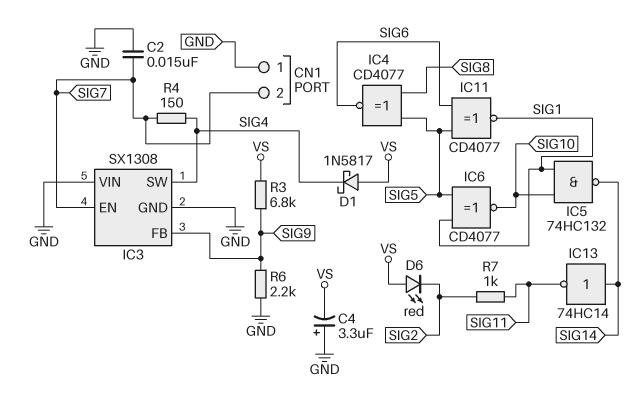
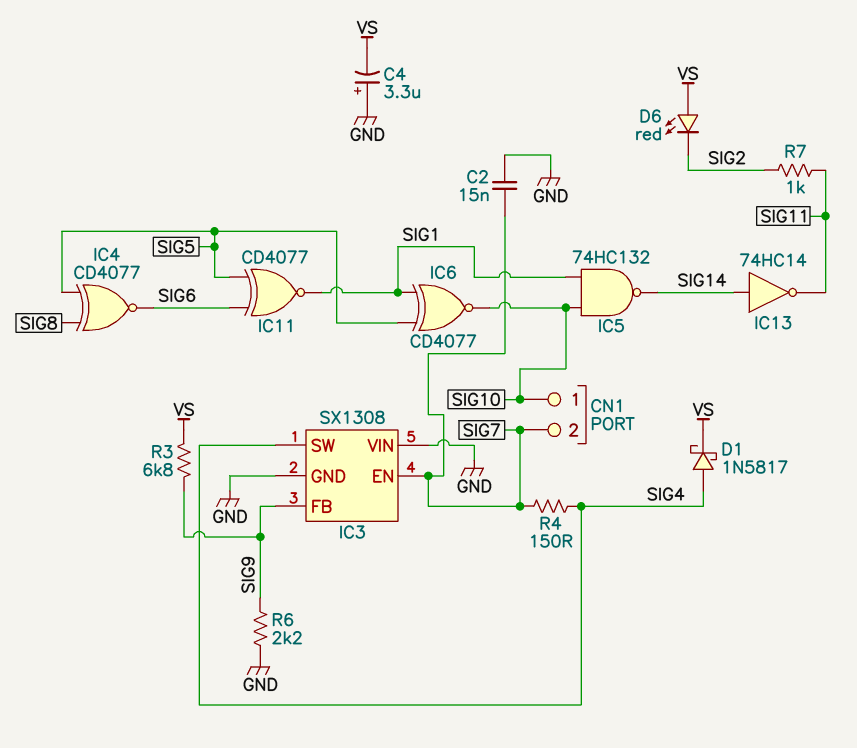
CN1 pin 1: GND -> SIG10
D1: schottky 1N5817 (A VS, K SIG4) -> schottky 1N5817 (A SIG4, K VS)

